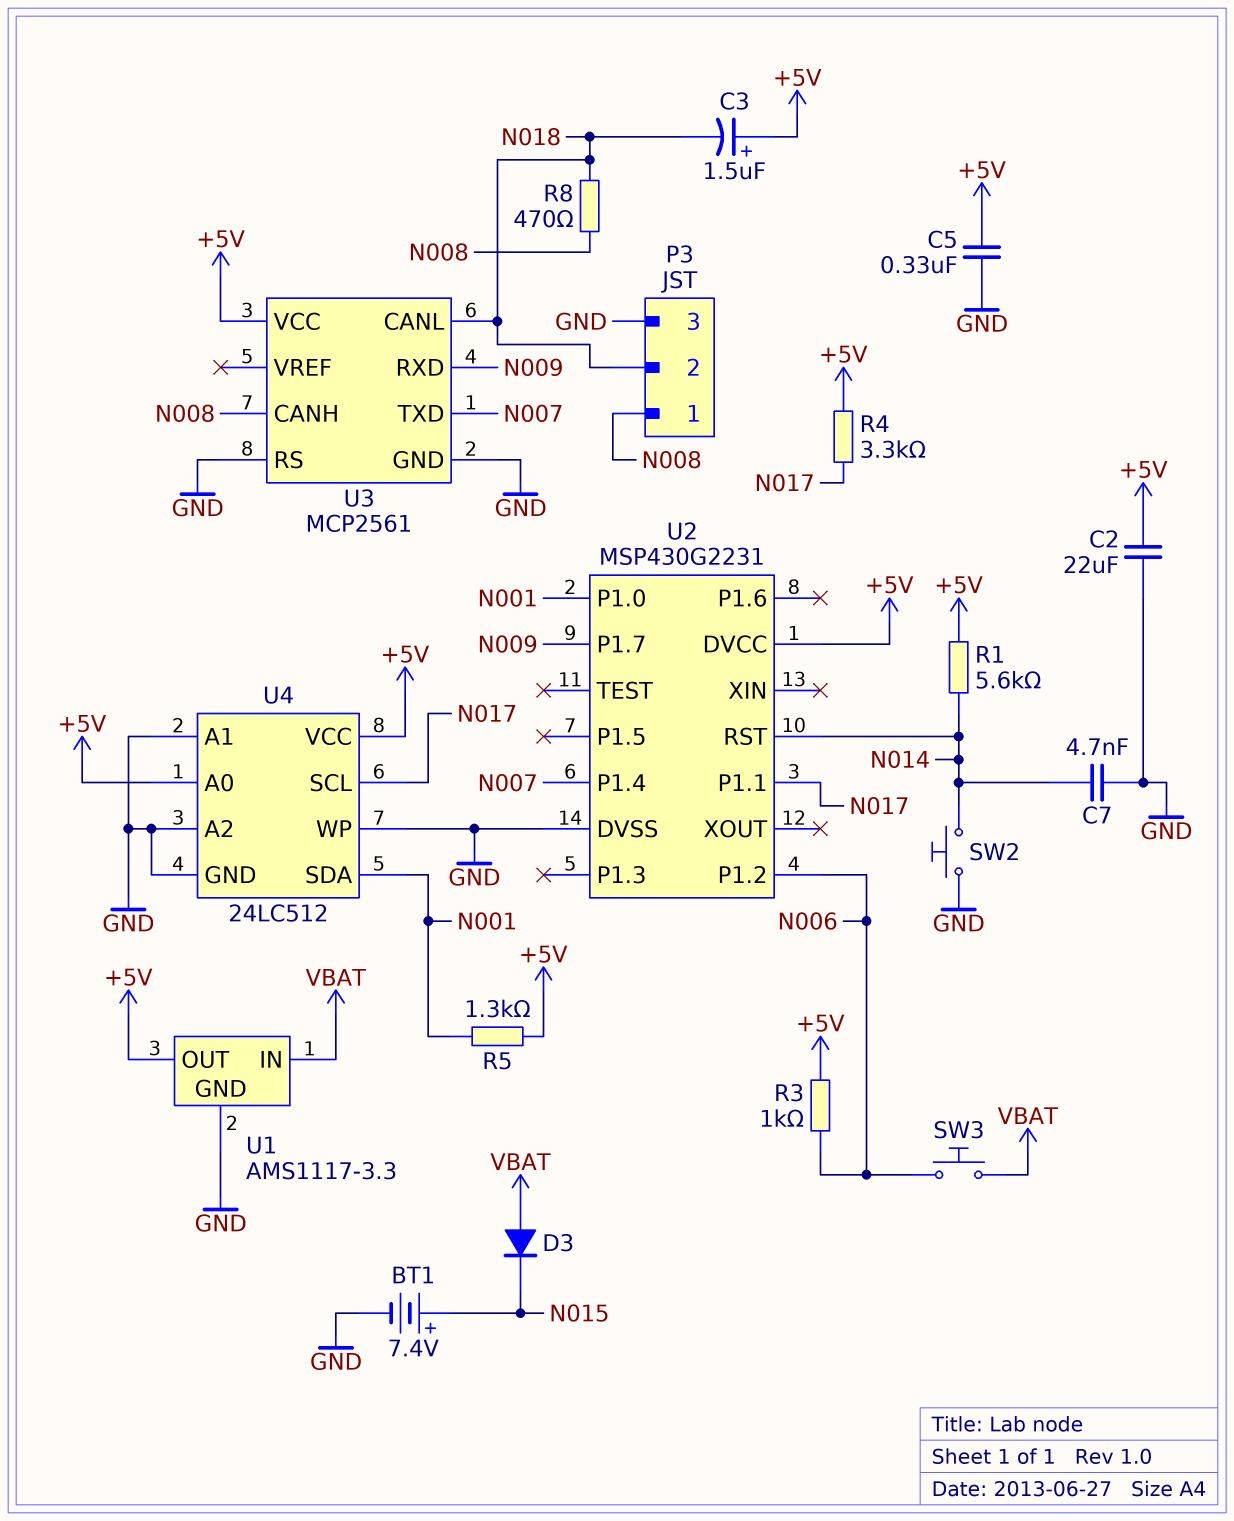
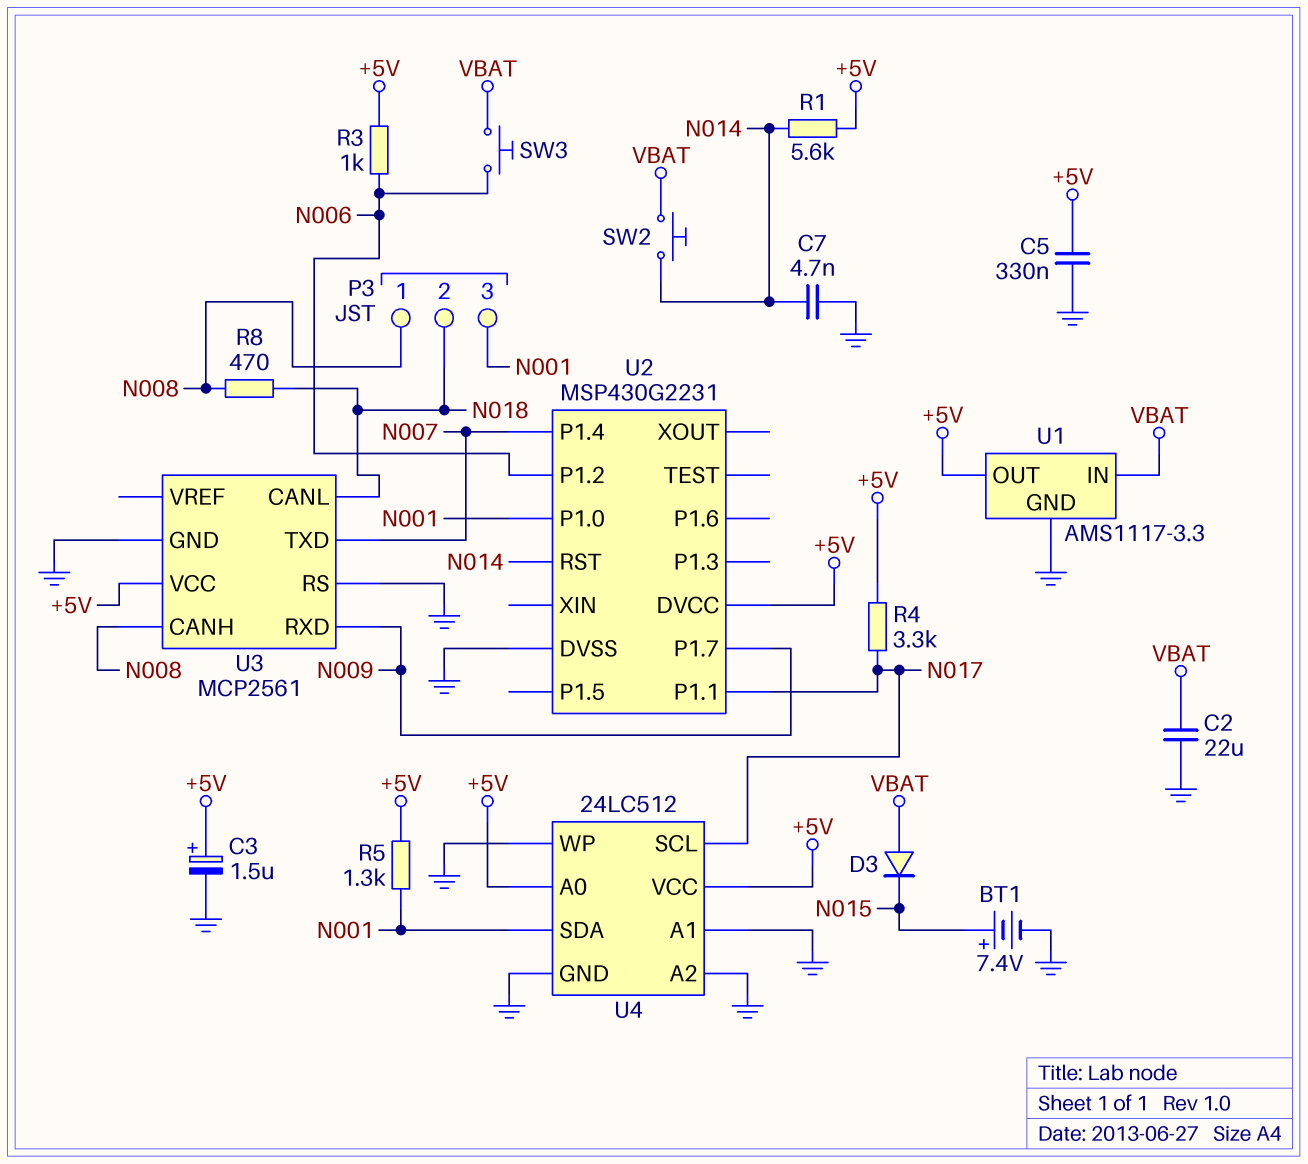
C2: 22uF (+5V, GND) -> 22uF (GND, VBAT)
C3: 1.5uF (plus +5V, minus N018) -> 1.5uF (plus +5V, minus GND)
P3 pin 3: GND -> N001
SW2: button (GND, N014) -> button (N014, VBAT)

